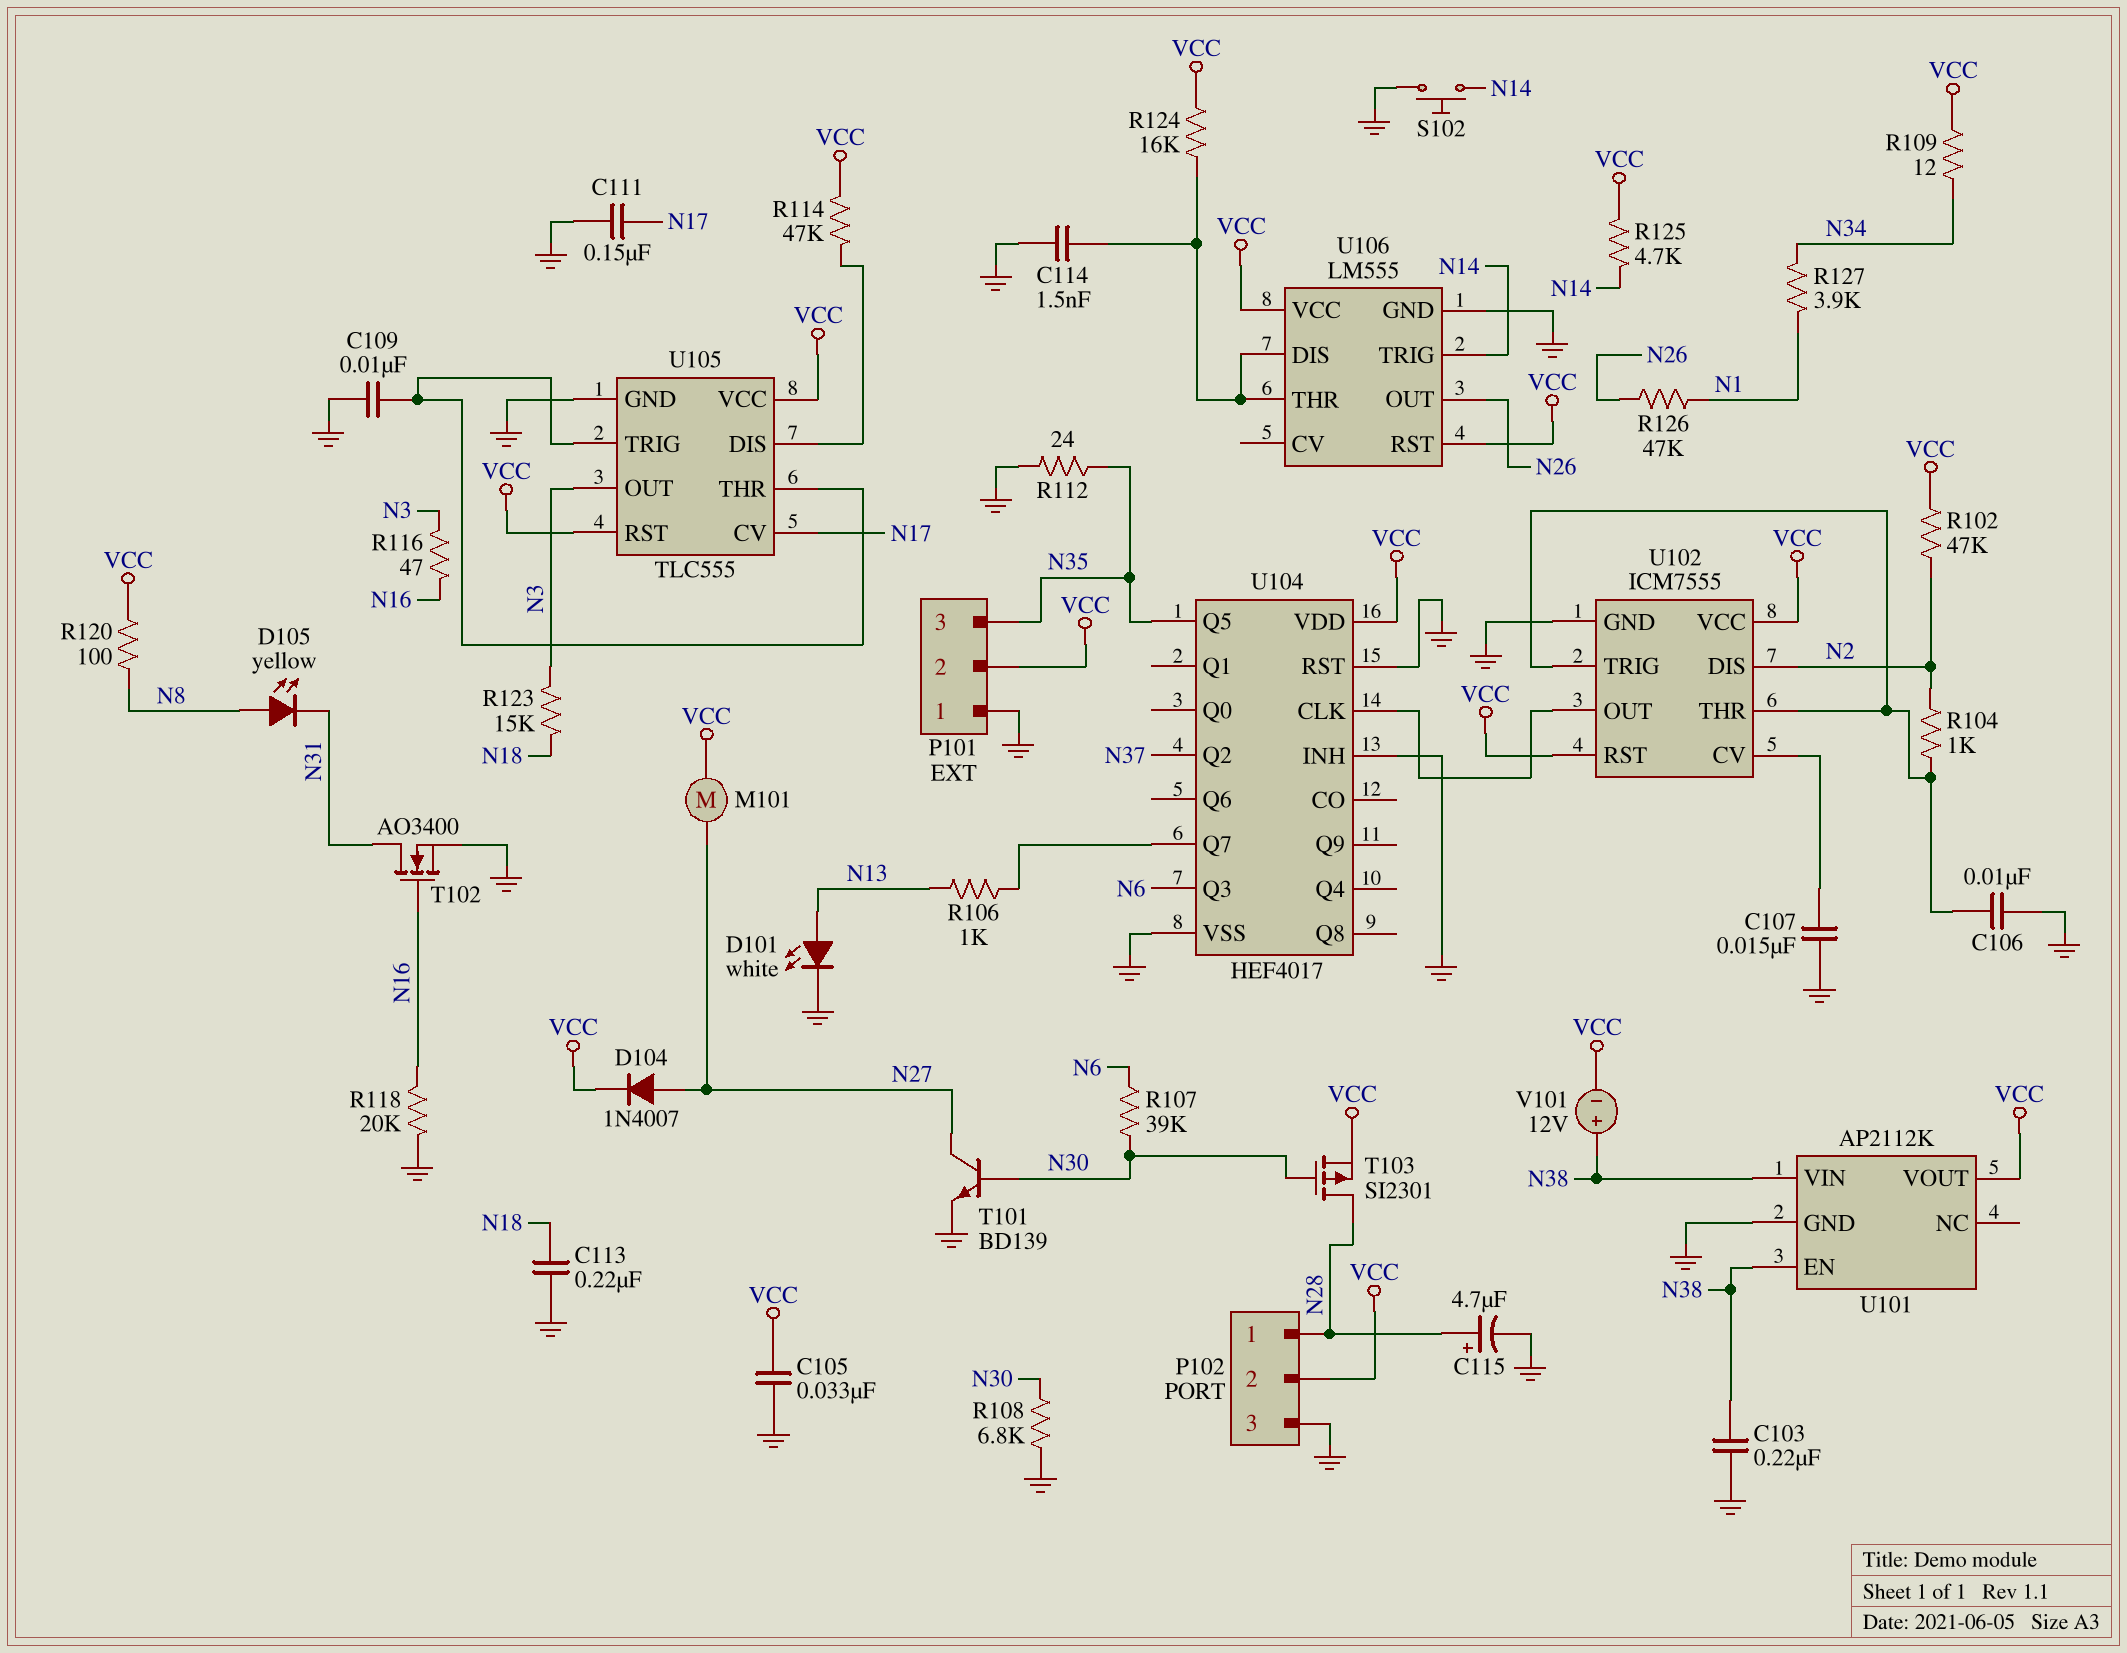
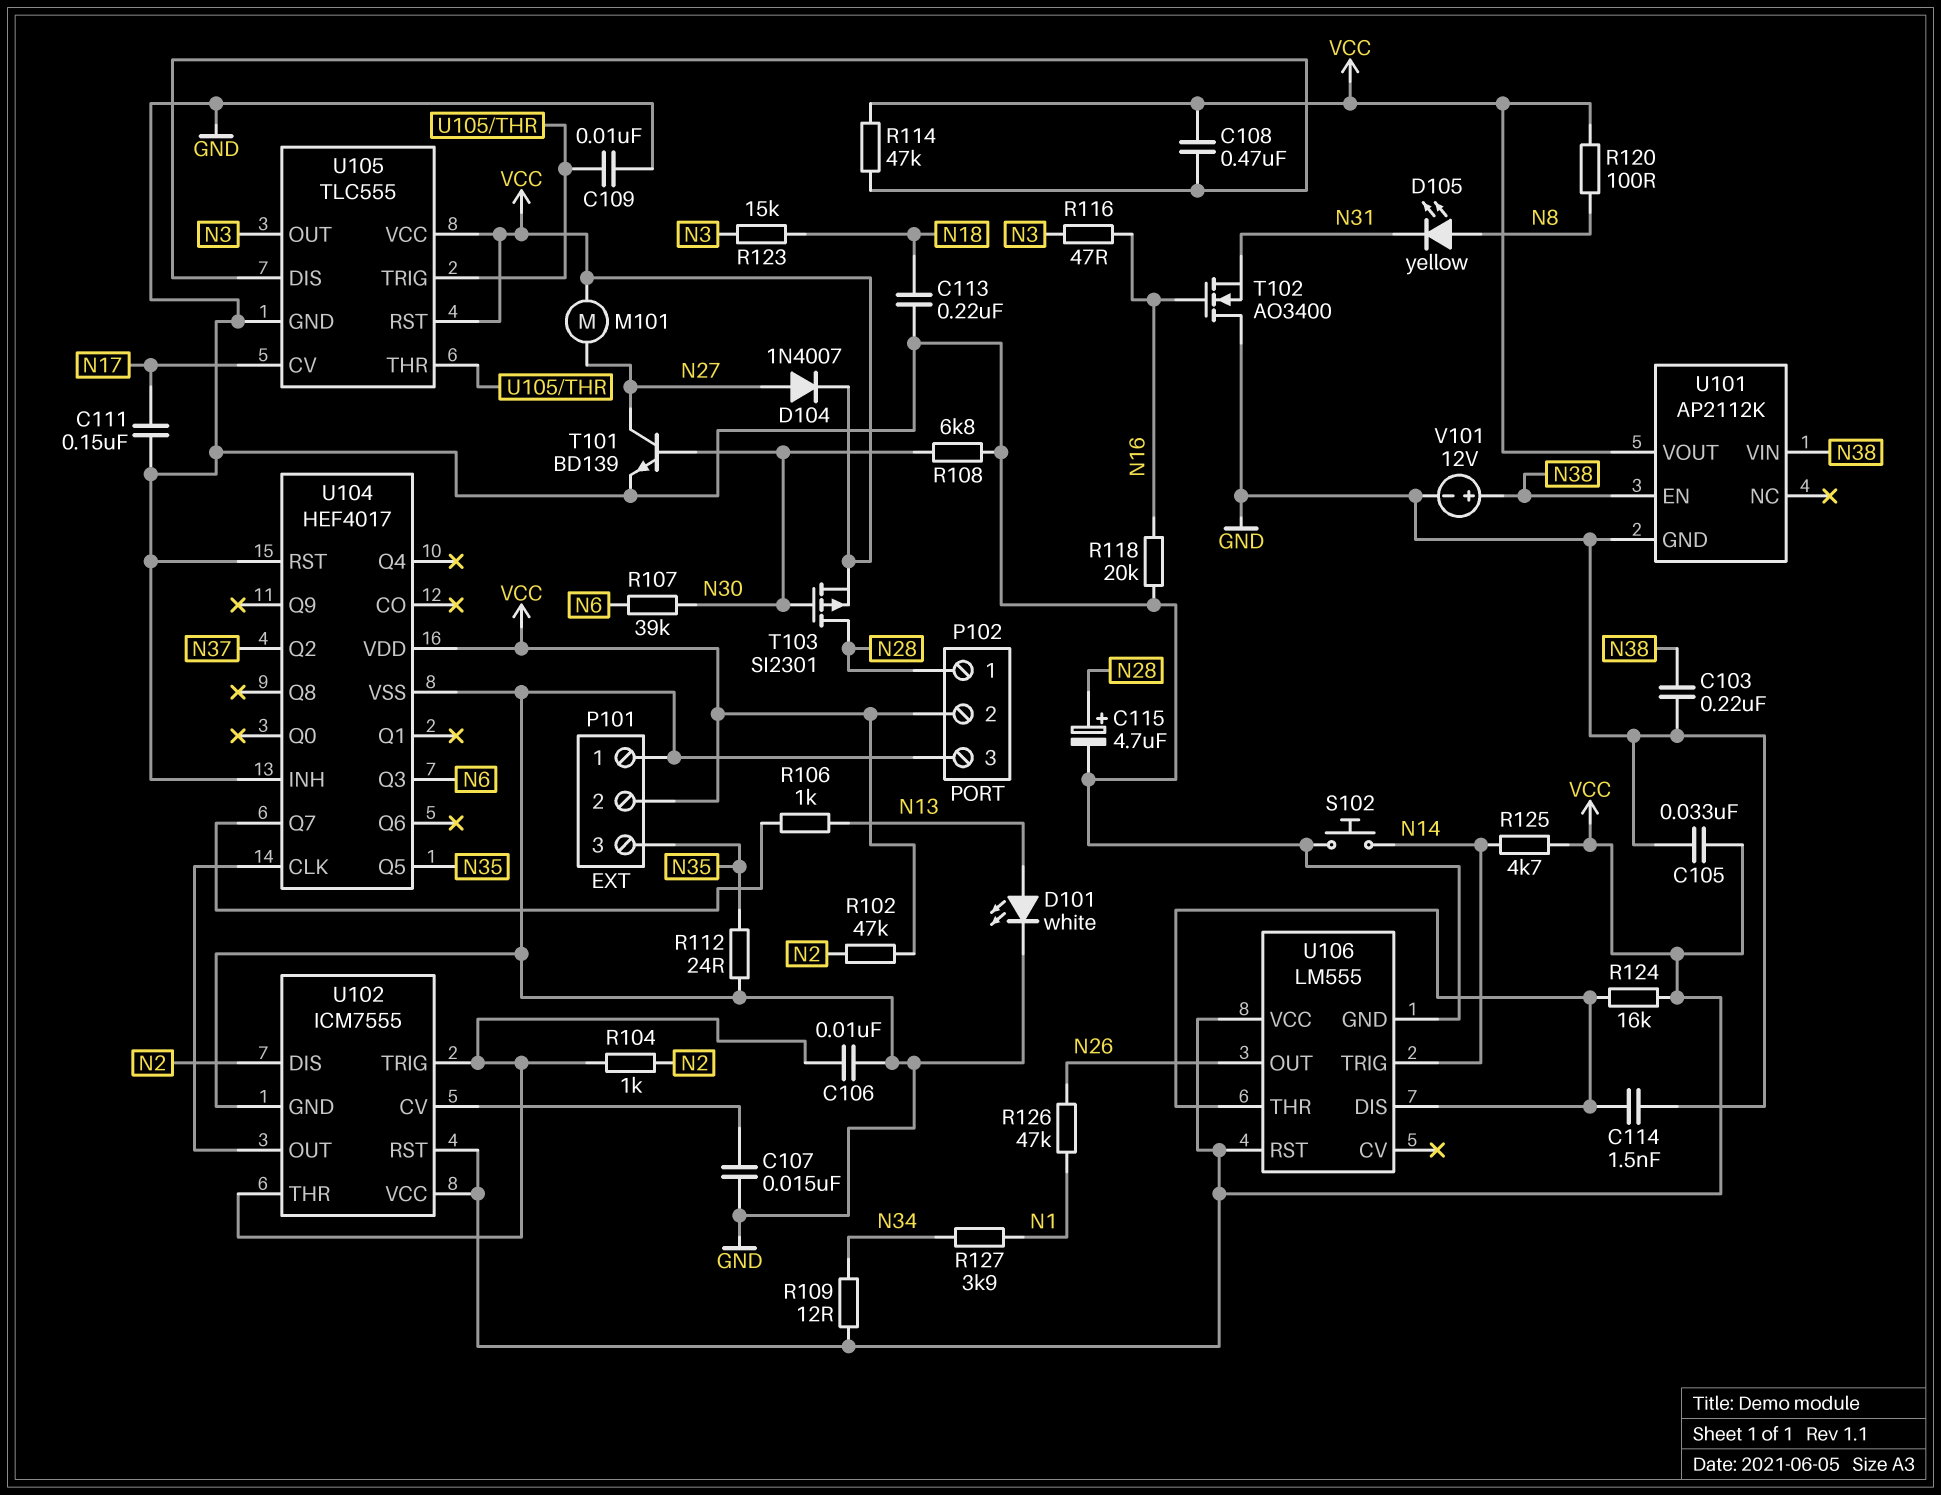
C108: none -> 470nF (U105/DIS, VCC)
T102: NMOS AO3400 (G N16, D N31, S GND) -> NMOS AO3400 (G N16, D GND, S N31)
V101: 12V (plus N38, minus VCC) -> 12V (plus N38, minus GND)

